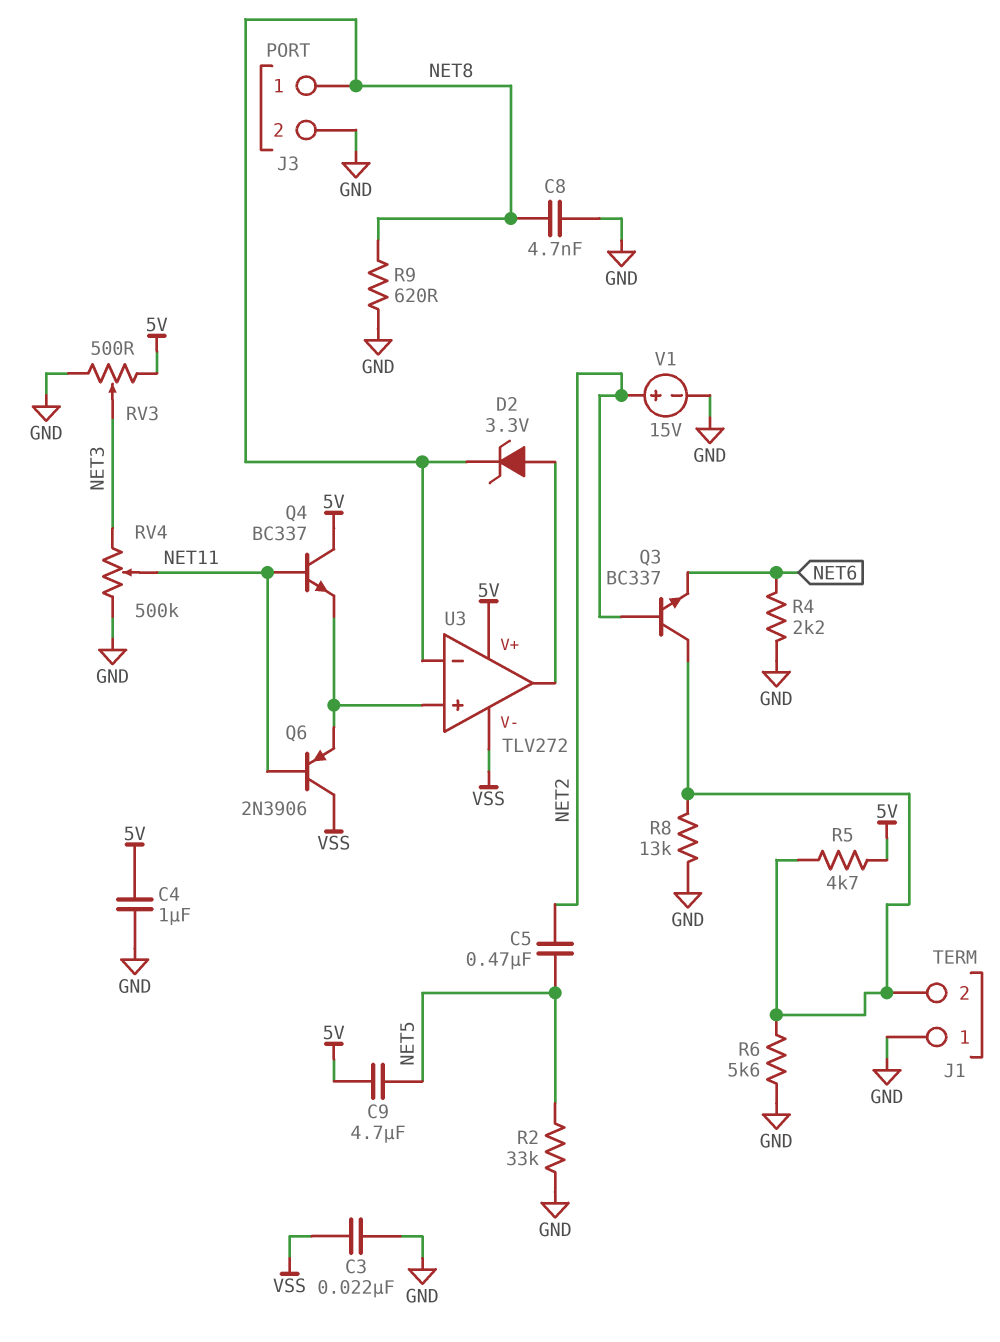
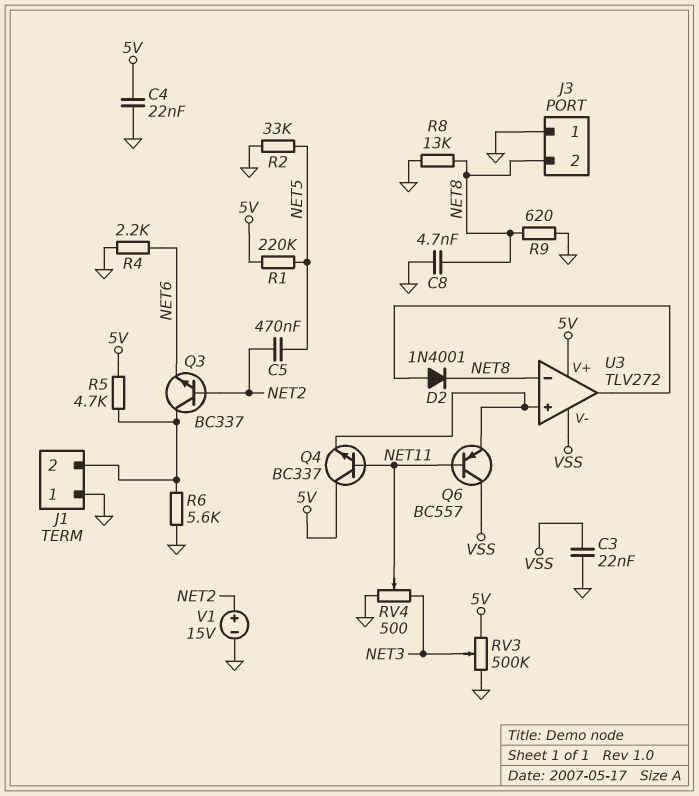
C4: 1uF (5V, GND) -> 22nF (5V, GND)
C9: 4.7uF (5V, NET5) -> none
D2: zener 3.3V (A U3/out, K NET8) -> diode 1N4001 (A U3/out, K NET8)
J3 pin 1: NET8 -> GND
J3 pin 2: GND -> NET8
Q6: PNP 2N3906 (B NET11, C VSS, E U3/in+) -> PNP BC557 (B NET11, C VSS, E U3/in+)
R1: none -> 220k (5V, NET5)
R8: 13k (GND, J1/2) -> 13k (GND, NET8)
RV3: 500 (5V, GND, wiper NET3) -> 500k (5V, GND, wiper NET3)
RV4: 500k (GND, NET3, wiper NET11) -> 500 (GND, NET3, wiper NET11)

